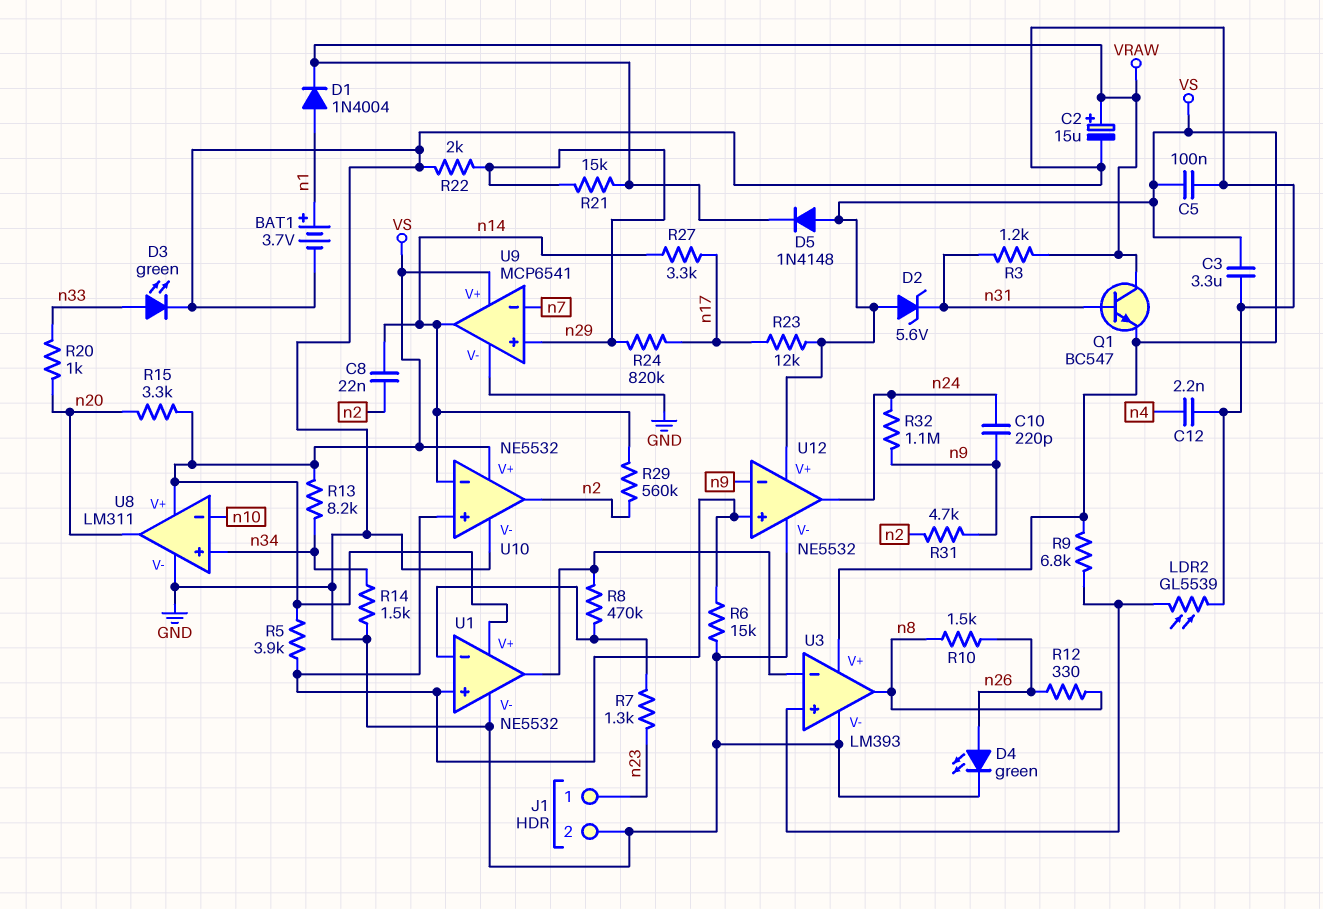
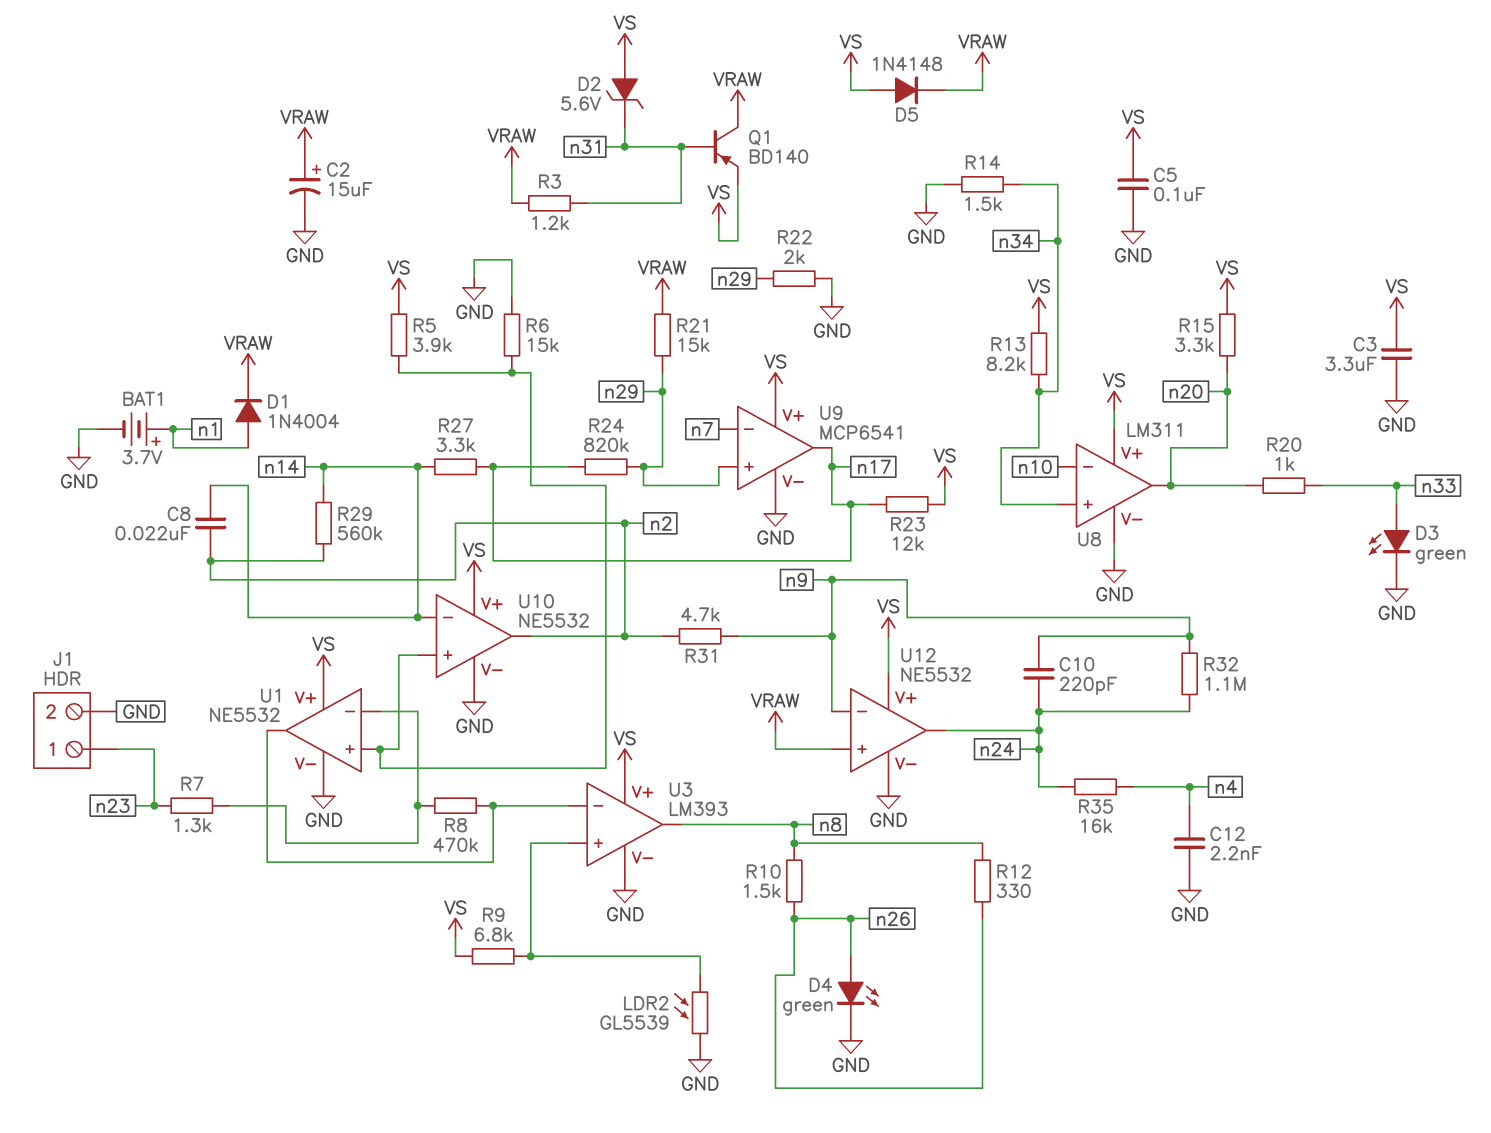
Q1: NPN BC547 (B n31, C VRAW, E VS) -> PNP BD140 (B n31, C VRAW, E VS)
R35: none -> 16k (n4, n24)
U9 pin out: n14 -> n17
U12 pin in+: U1/in+ -> VRAW

